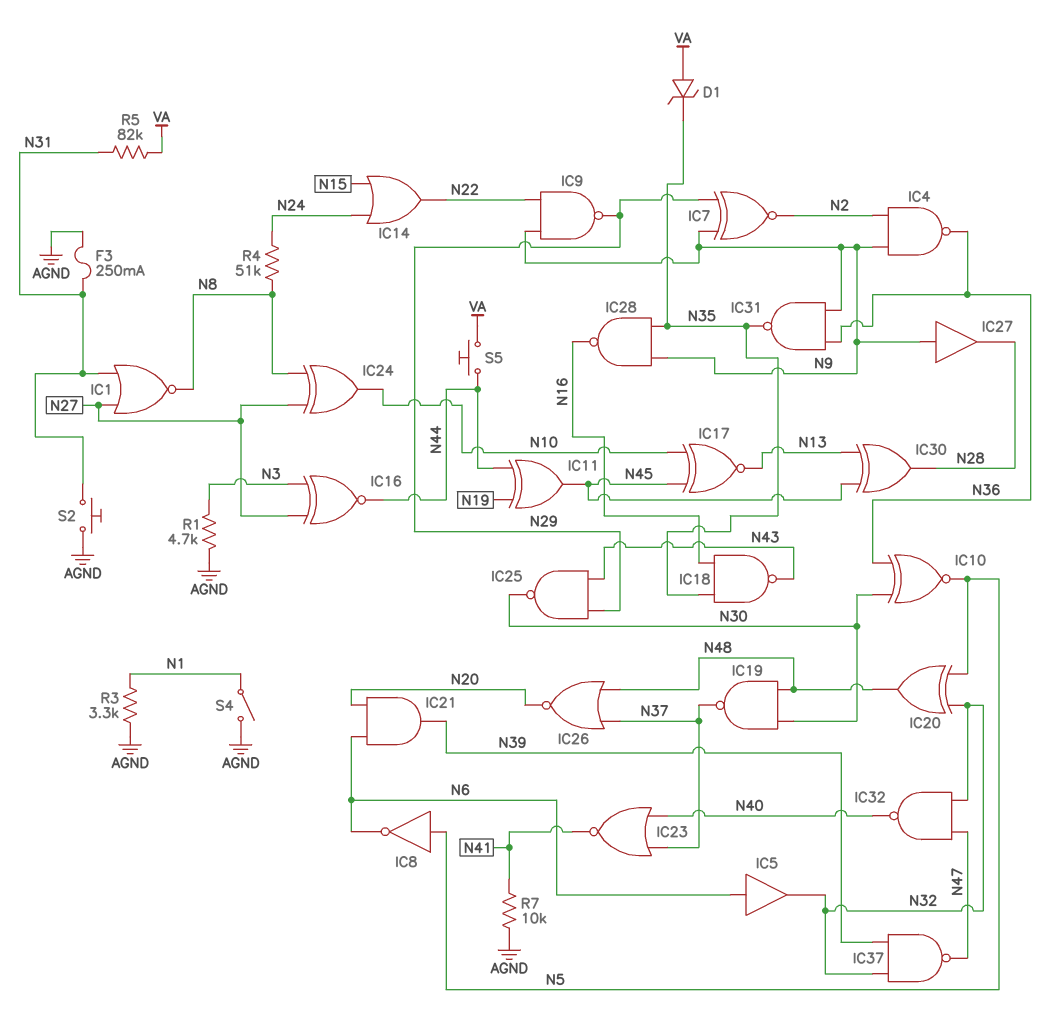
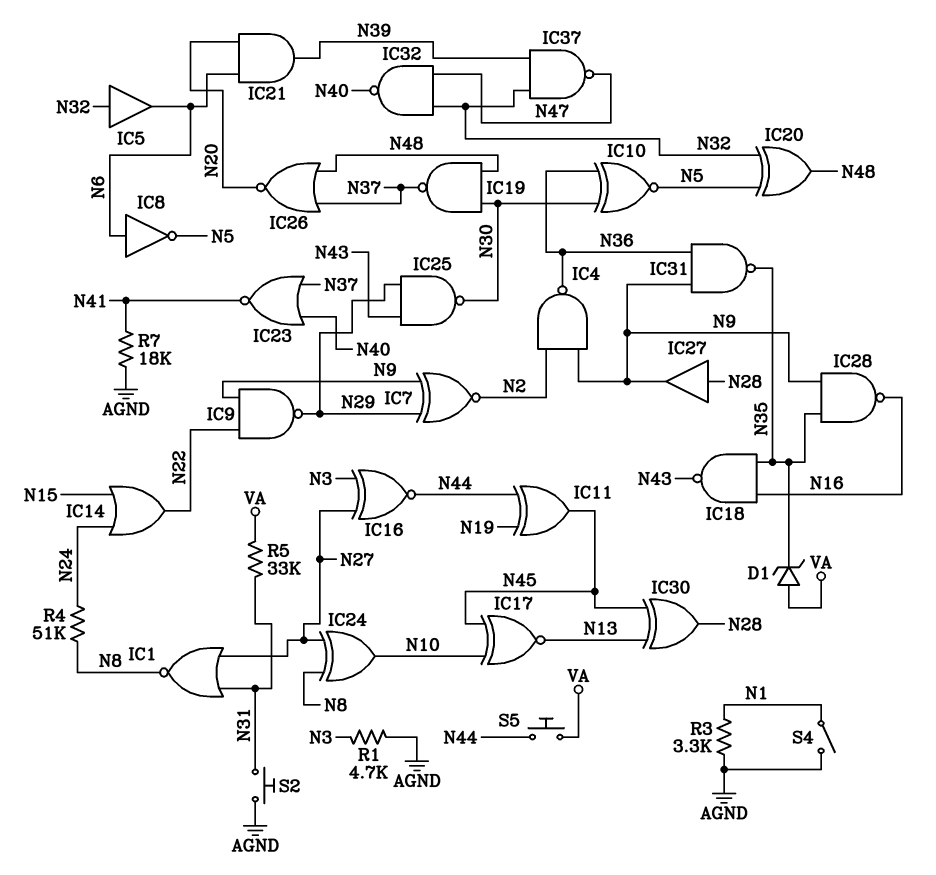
F3: 250mA (AGND, N31) -> none
IC5: buffer (in N6, out N32) -> buffer (in N32, out N6)
IC8: NOT (in N5, out N6) -> NOT (in N6, out N5)
IC27: buffer (in N9, out N28) -> buffer (in N28, out N9)
R5: 82k (N31, VA) -> 33k (N31, VA)
R7: 10k (AGND, N41) -> 18k (AGND, N41)

